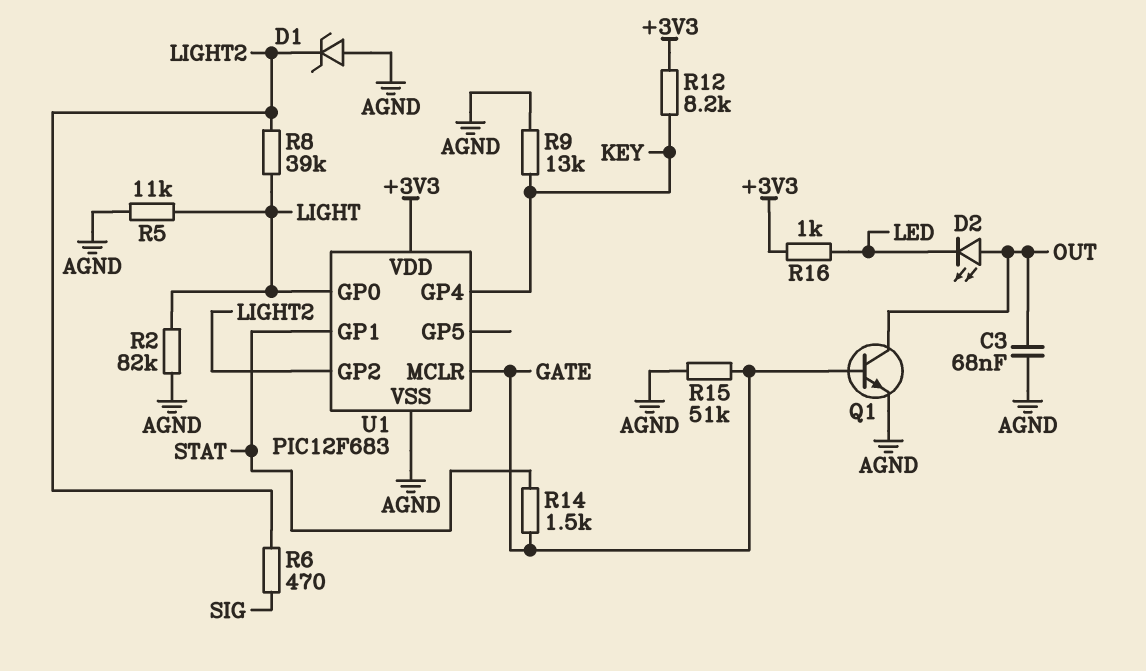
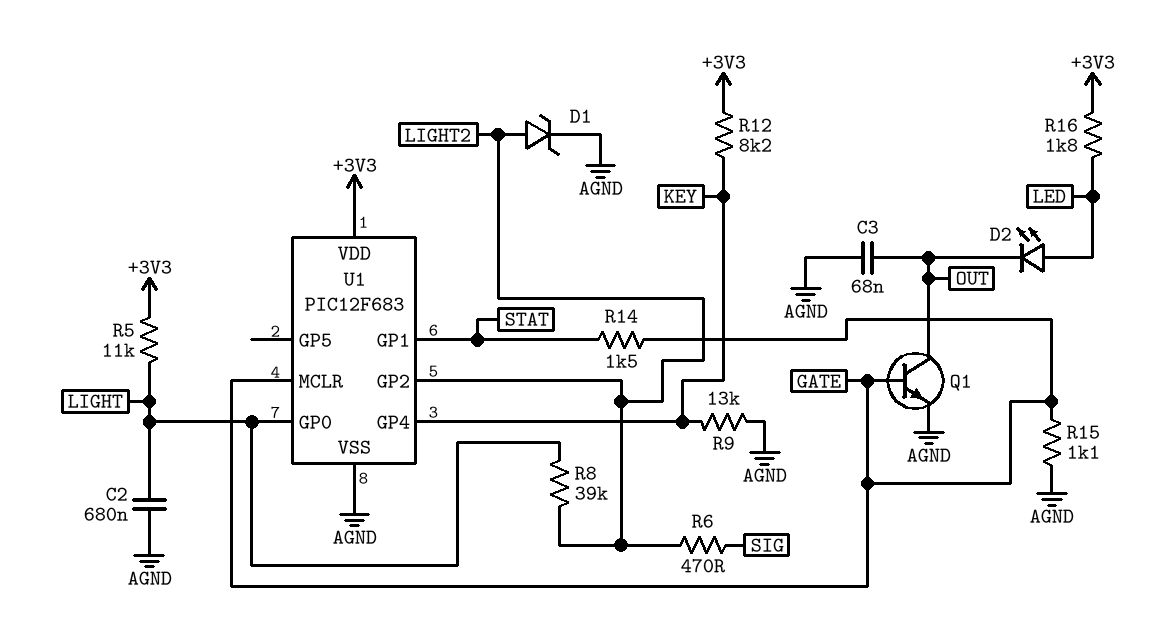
C2: none -> 680nF (AGND, LIGHT)
D1: zener (A AGND, K LIGHT2) -> zener (A LIGHT2, K AGND)
D2: LED (A OUT, K LED) -> LED (A LED, K OUT)
R2: 82k (AGND, LIGHT) -> none
R5: 11k (AGND, LIGHT) -> 11k (+3V3, LIGHT)
R15: 51k (AGND, GATE) -> 1.1k (AGND, GATE)
R16: 1k (+3V3, LED) -> 1.8k (+3V3, LED)

